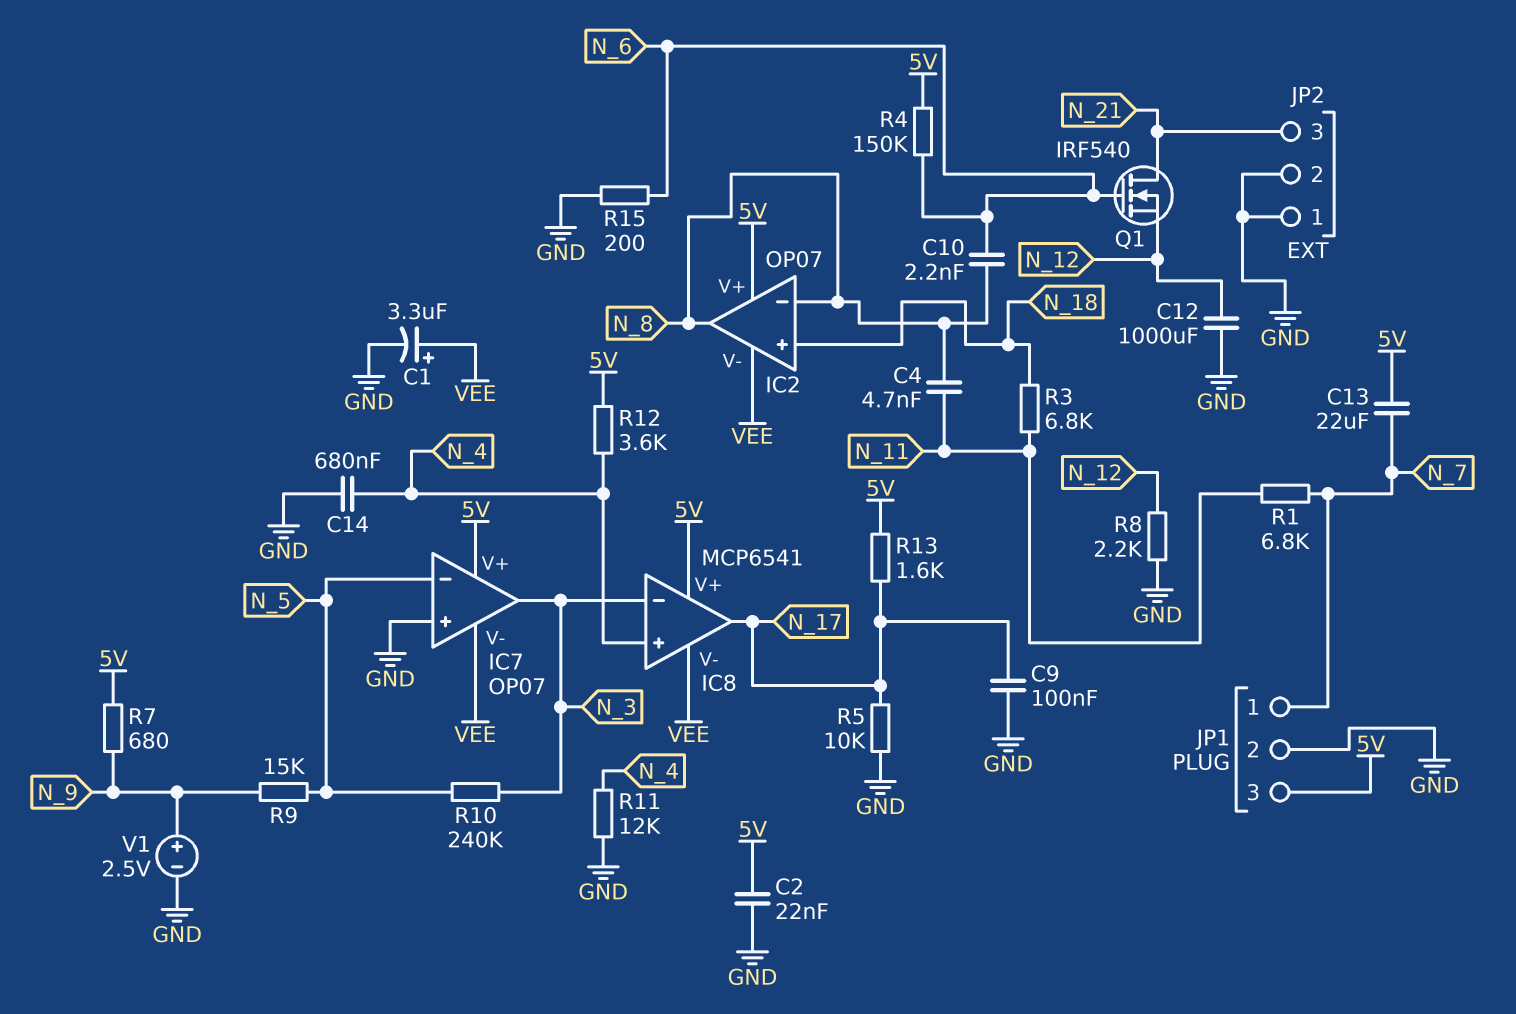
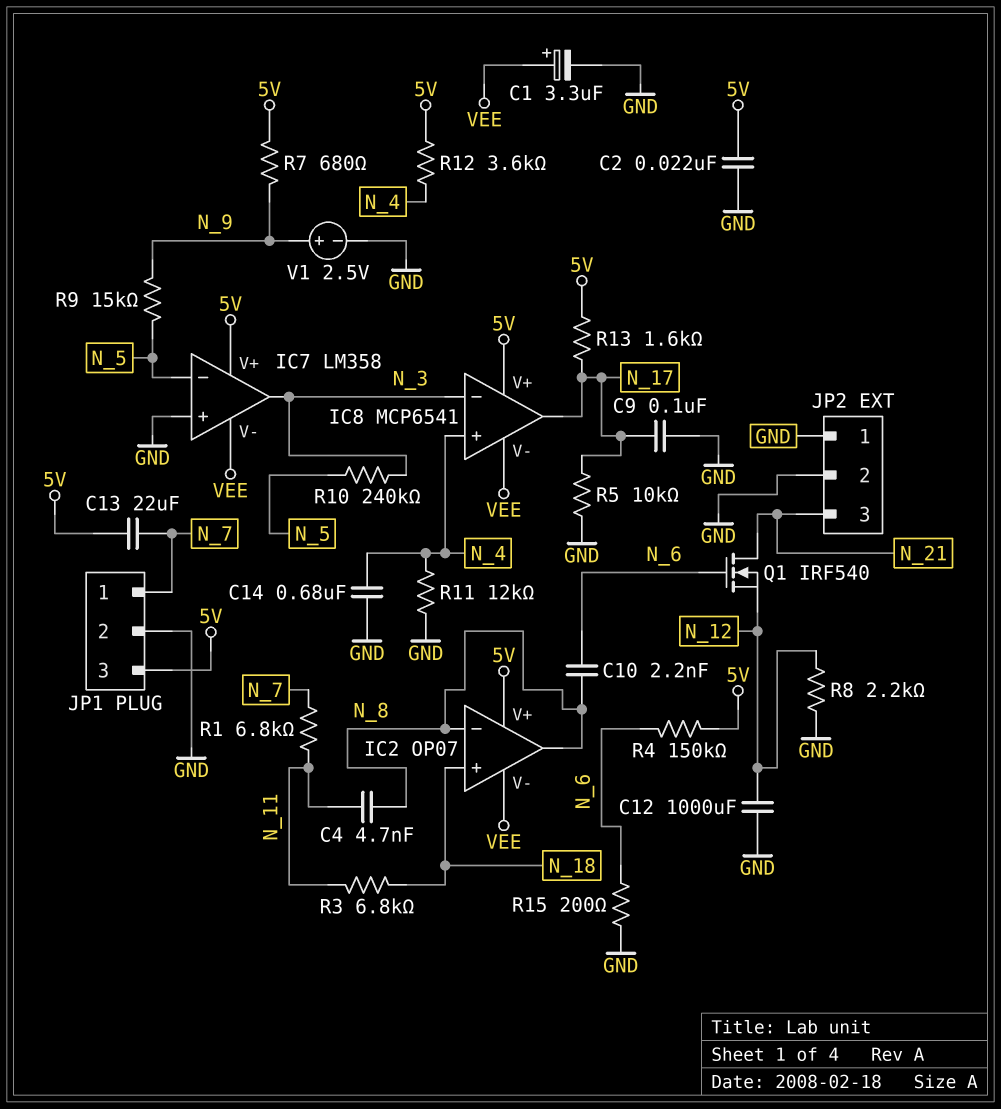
IC7: OP07 -> LM358

